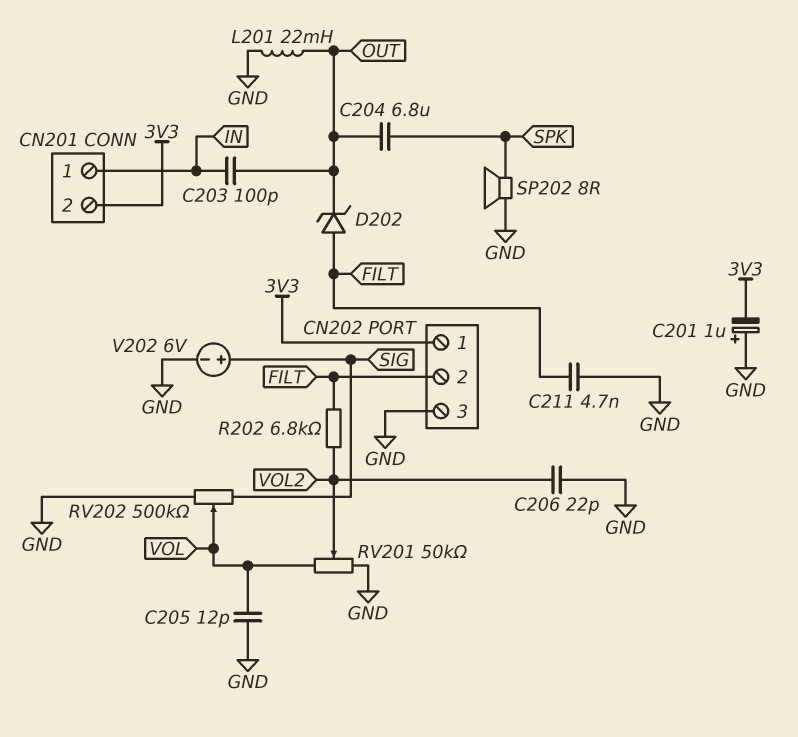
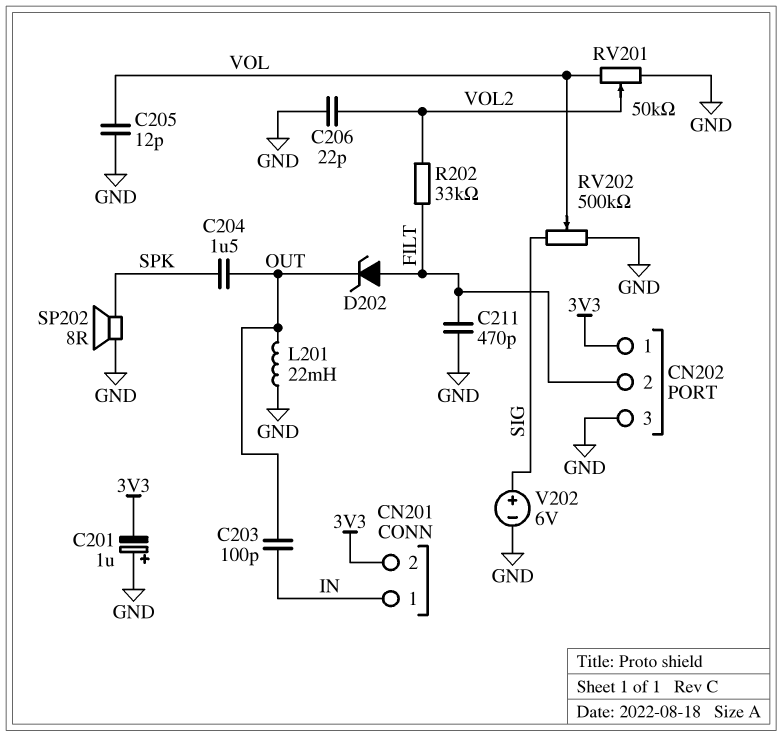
C204: 6.8uF (OUT, SPK) -> 1.5uF (OUT, SPK)
C211: 4.7nF (FILT, GND) -> 470pF (FILT, GND)
R202: 6.8k (FILT, VOL2) -> 33k (FILT, VOL2)

